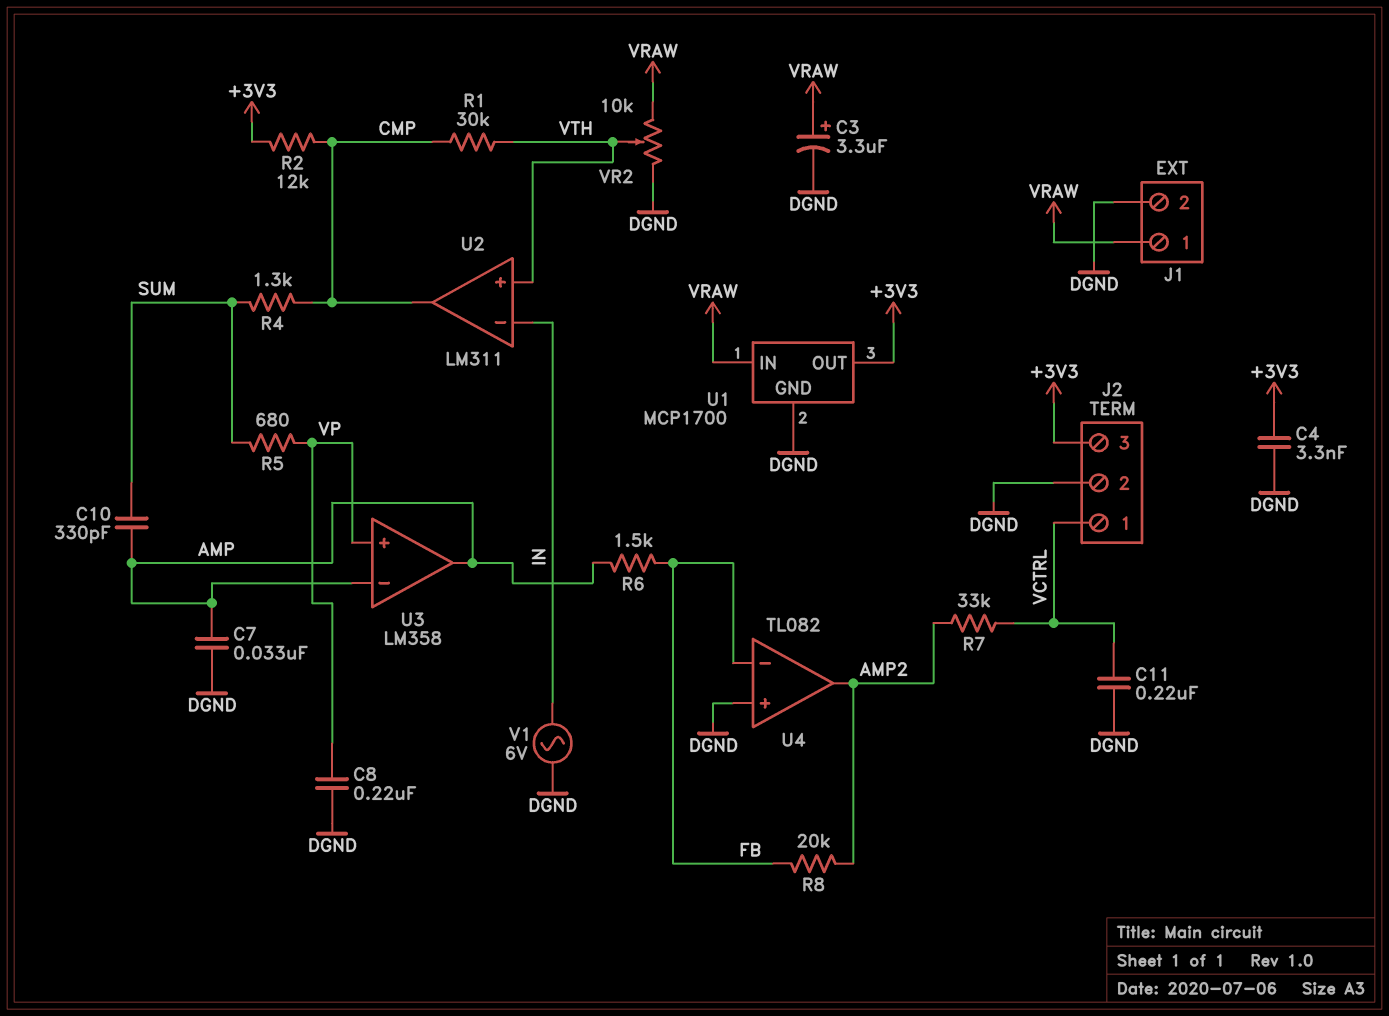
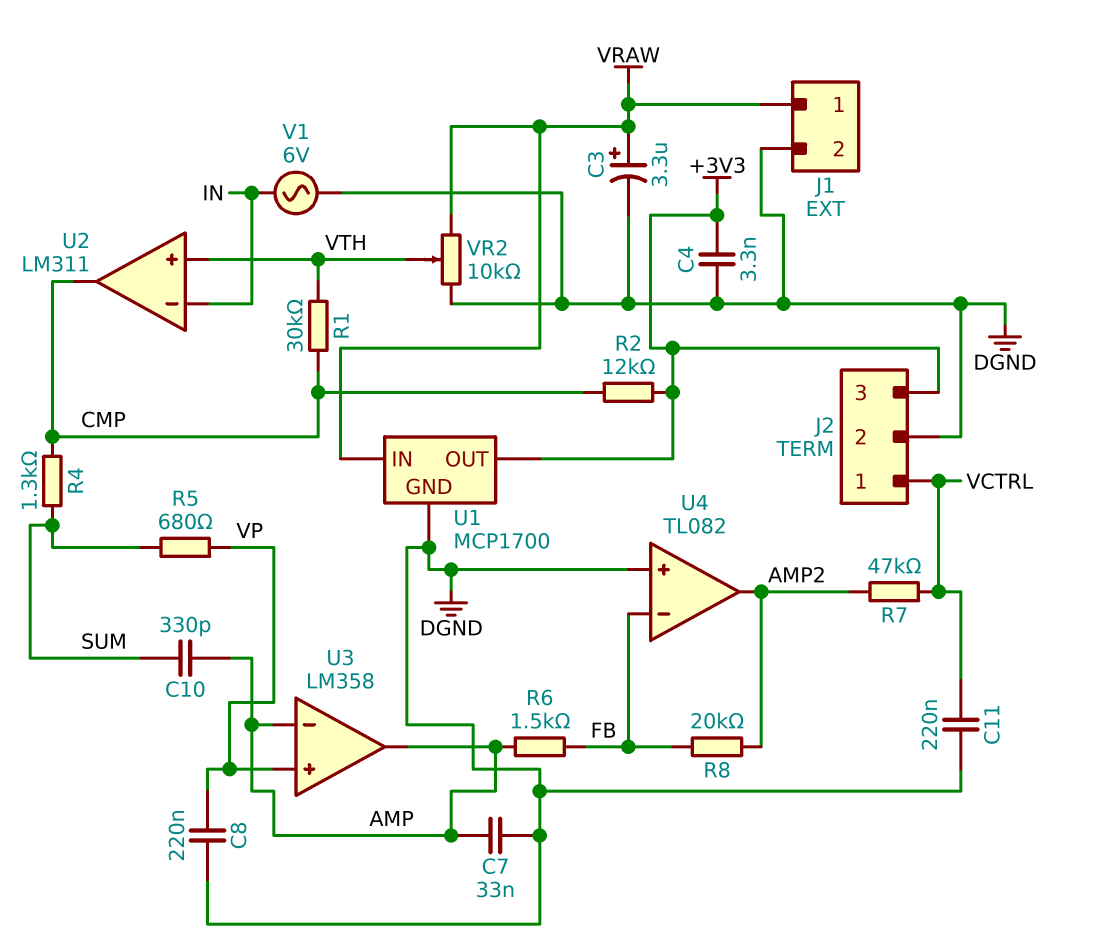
R7: 33k (AMP2, VCTRL) -> 47k (AMP2, VCTRL)

